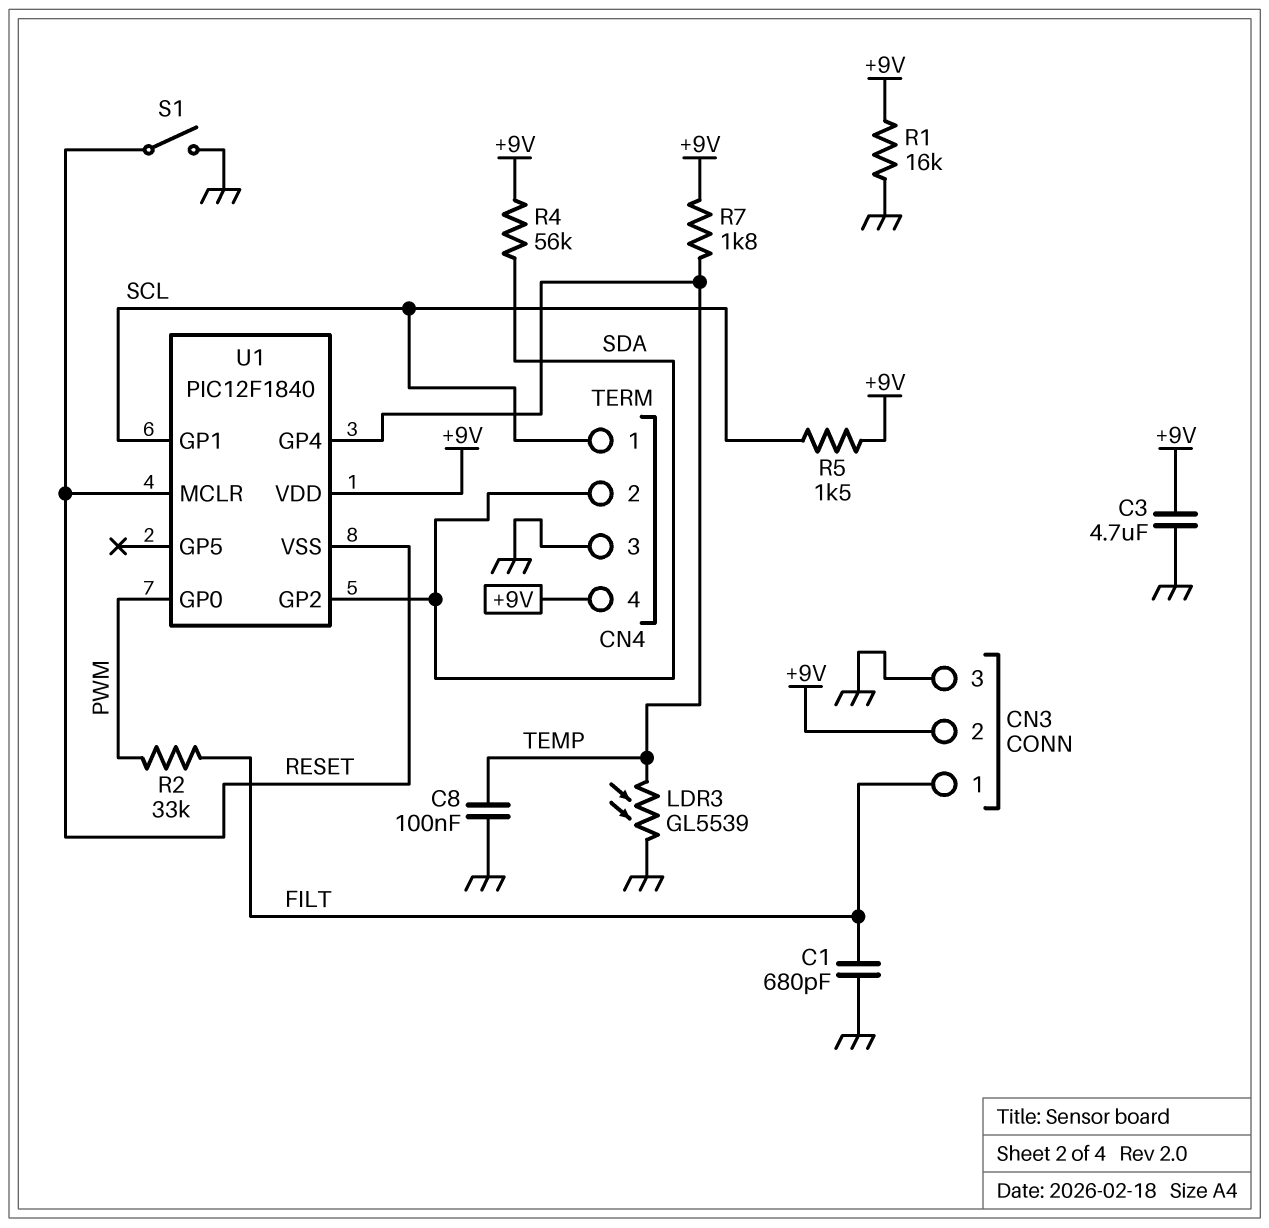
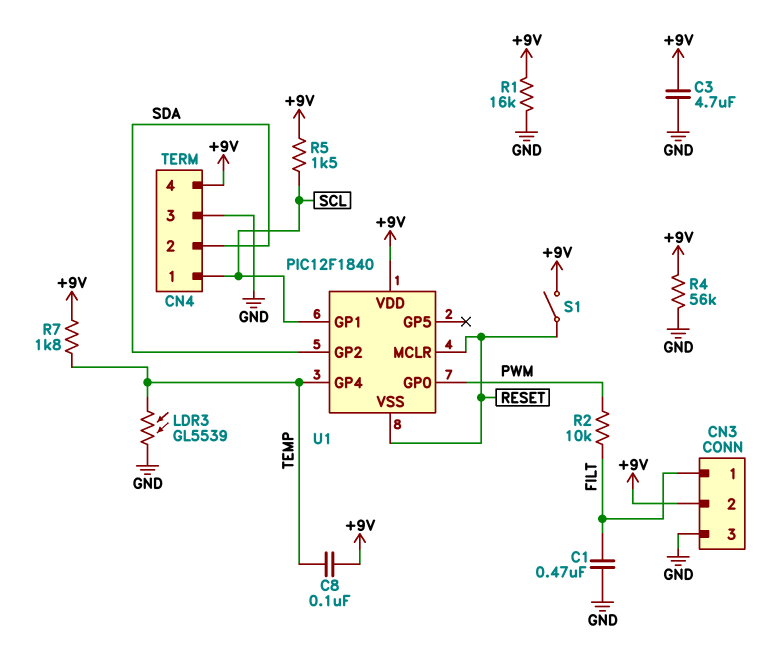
C1: 680pF (FILT, GND) -> 470nF (FILT, GND)
C8: 100nF (GND, TEMP) -> 100nF (+9V, TEMP)
R2: 33k (FILT, PWM) -> 10k (FILT, PWM)
R4: 56k (+9V, SDA) -> 56k (+9V, GND)
S1: switch (GND, RESET) -> switch (+9V, RESET)

